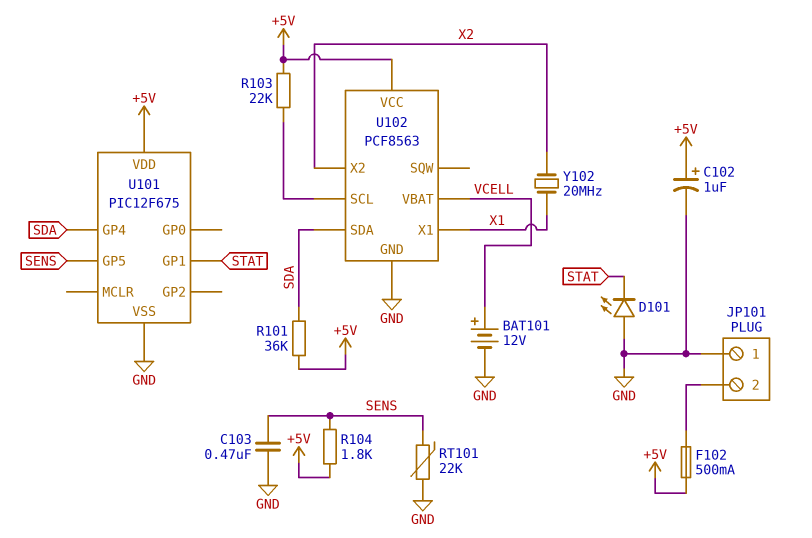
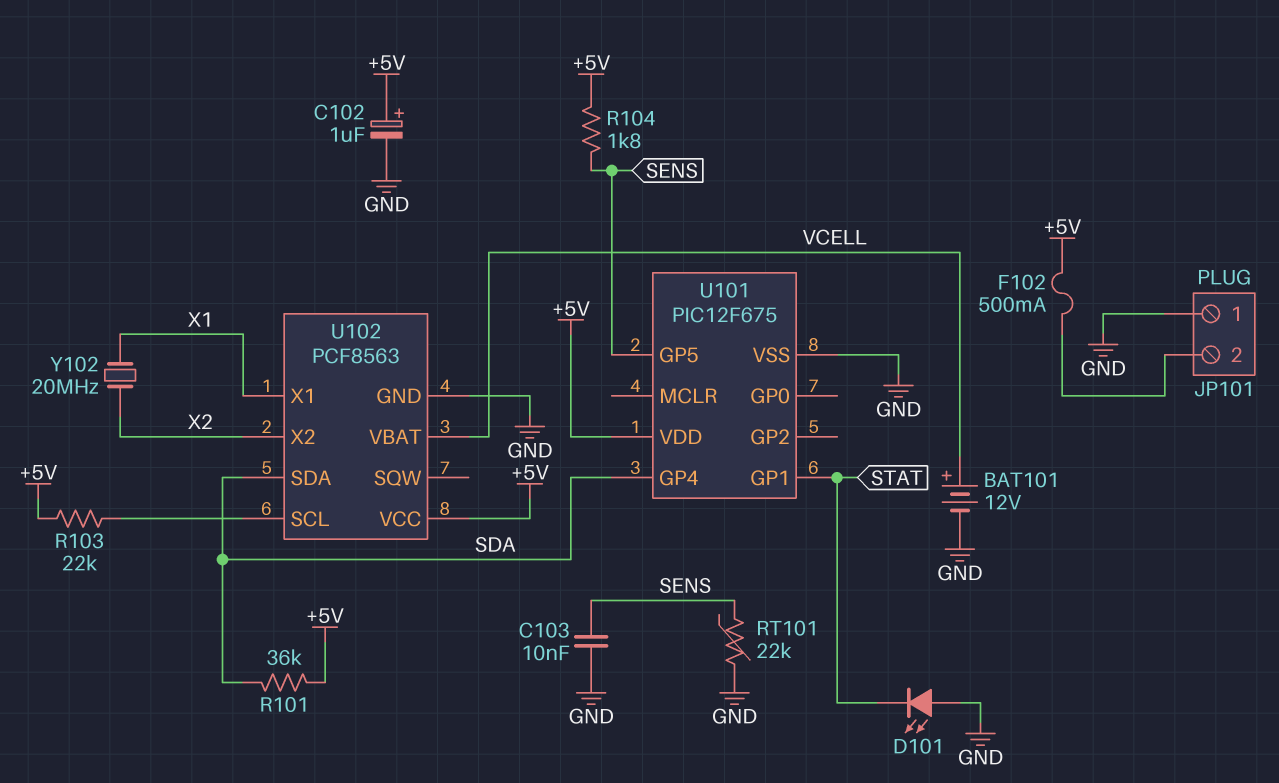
C103: 470nF (GND, SENS) -> 10nF (GND, SENS)

